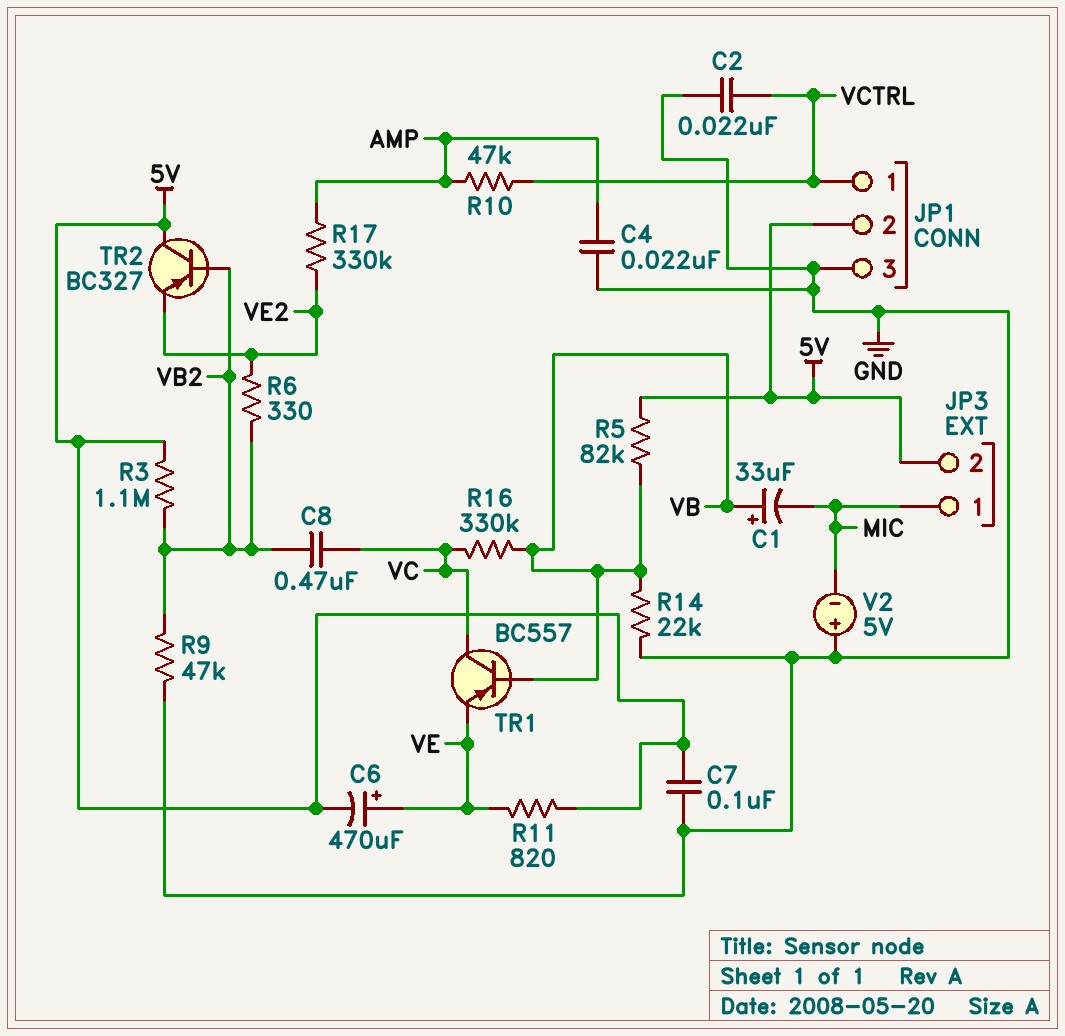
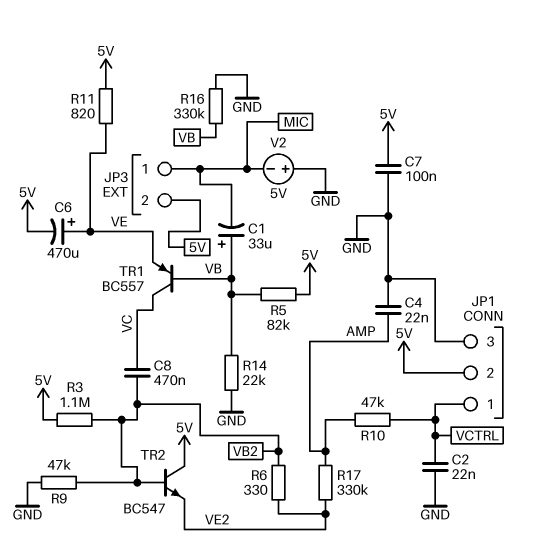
R16: 330k (VB, VC) -> 330k (GND, VB)
TR2: PNP BC327 (B VB2, C 5V, E VE2) -> NPN BC547 (B VB2, C 5V, E VE2)

